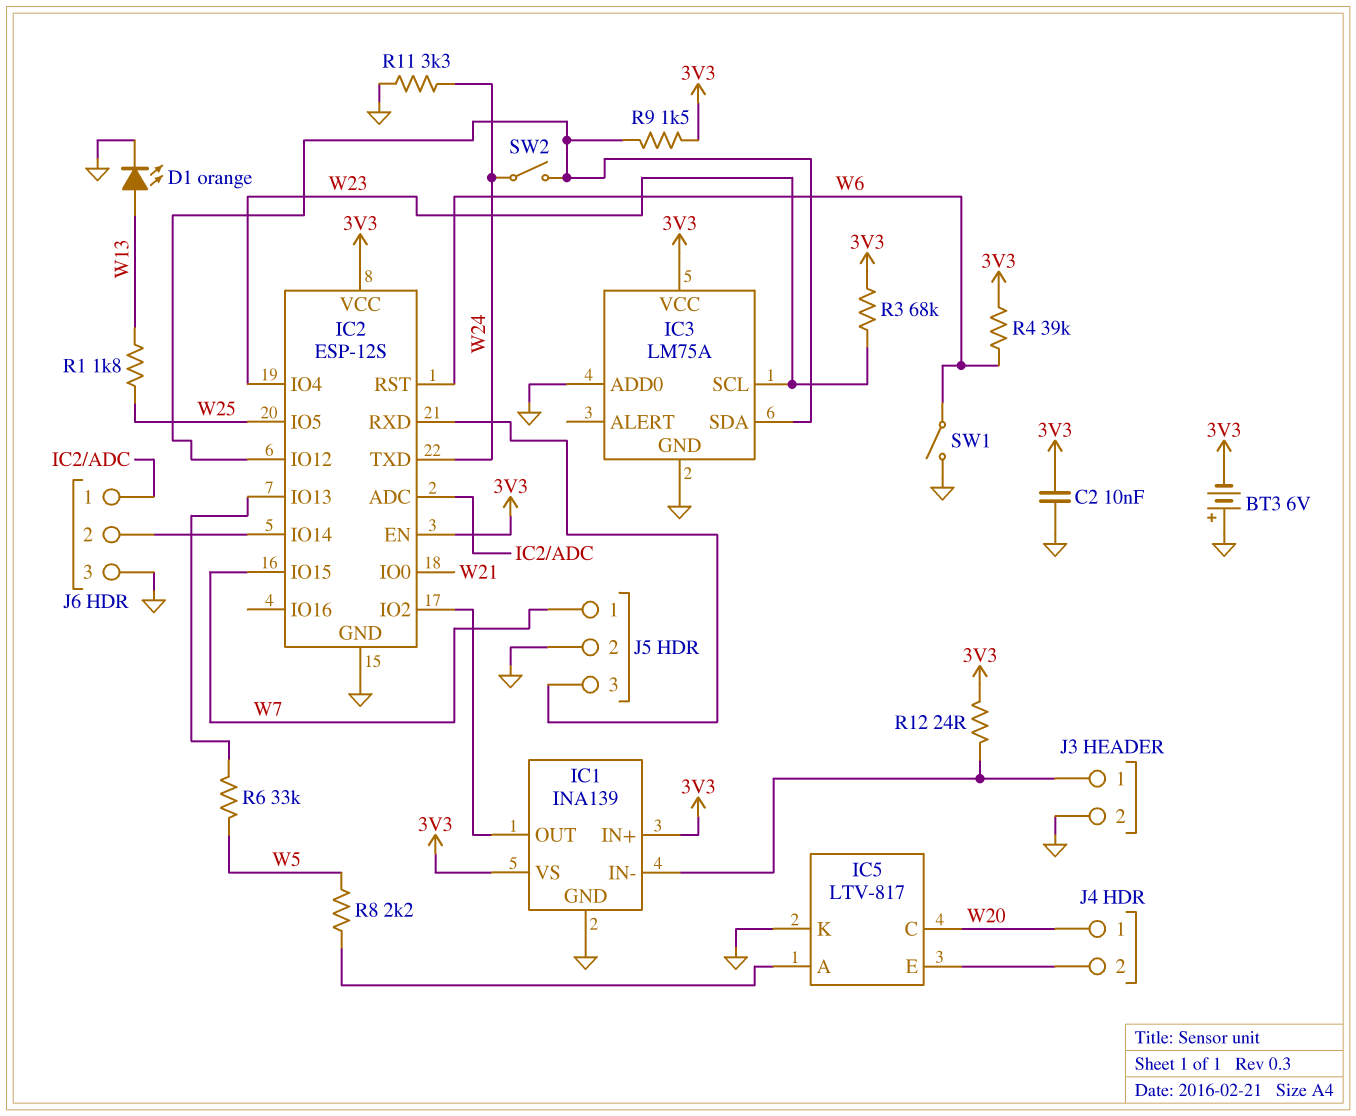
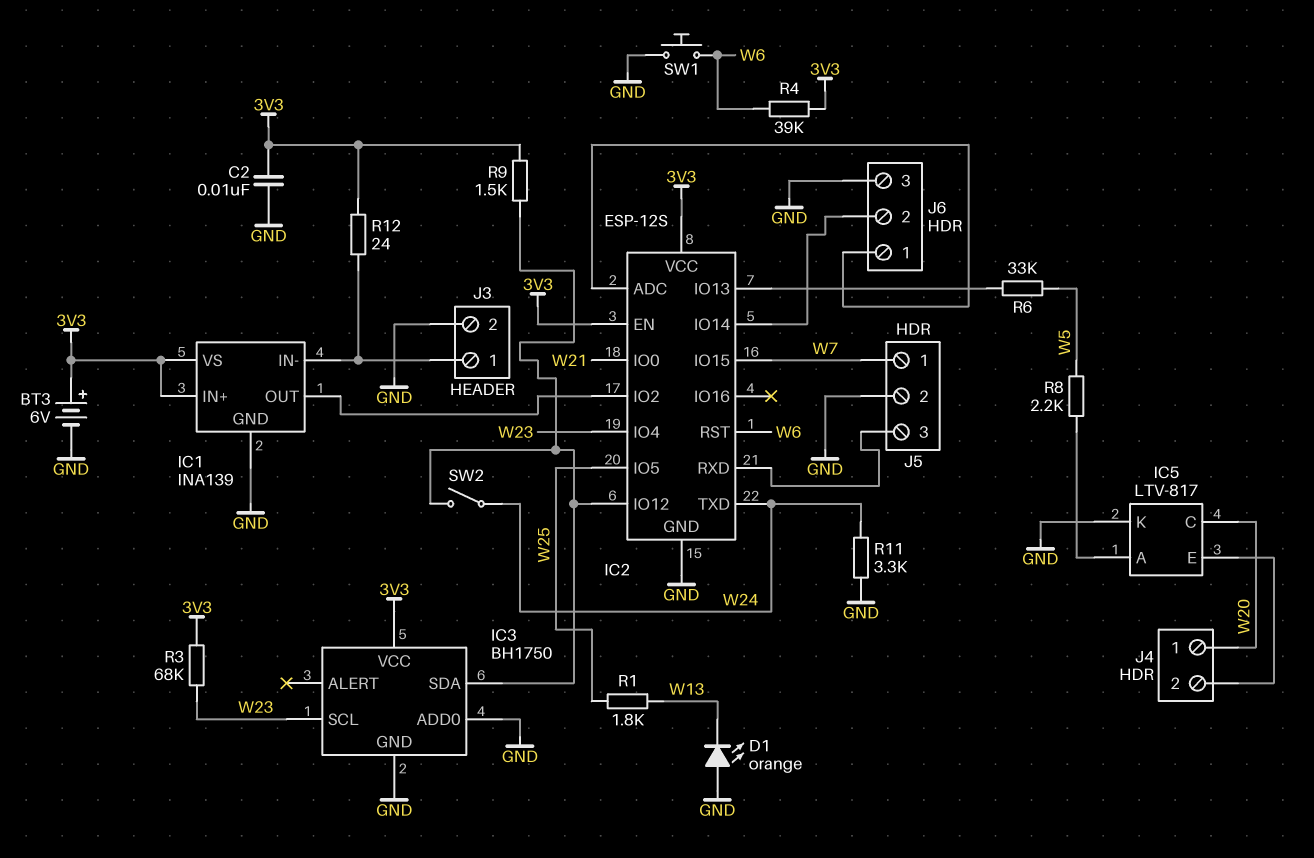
BT3: 6V (plus GND, minus 3V3) -> 6V (plus 3V3, minus GND)
D1: LED orange (A W13, K GND) -> LED orange (A GND, K W13)
IC3: LM75A -> BH1750
SW1: switch (GND, W6) -> button (GND, W6)

